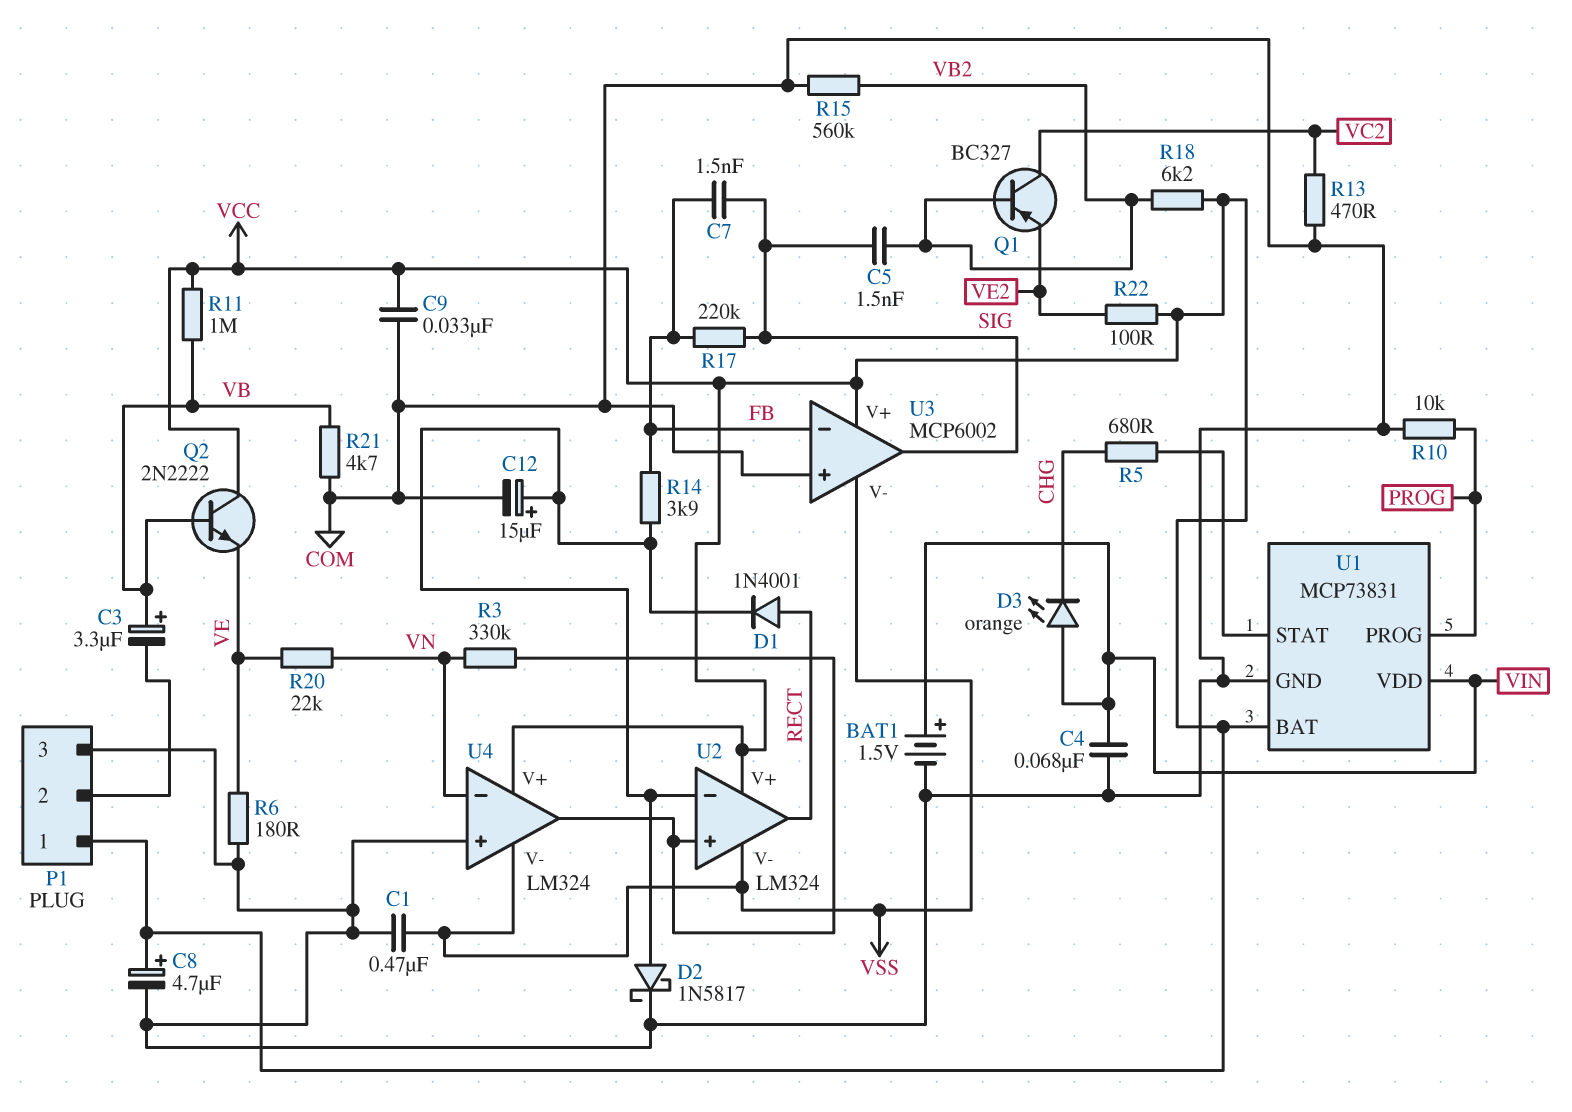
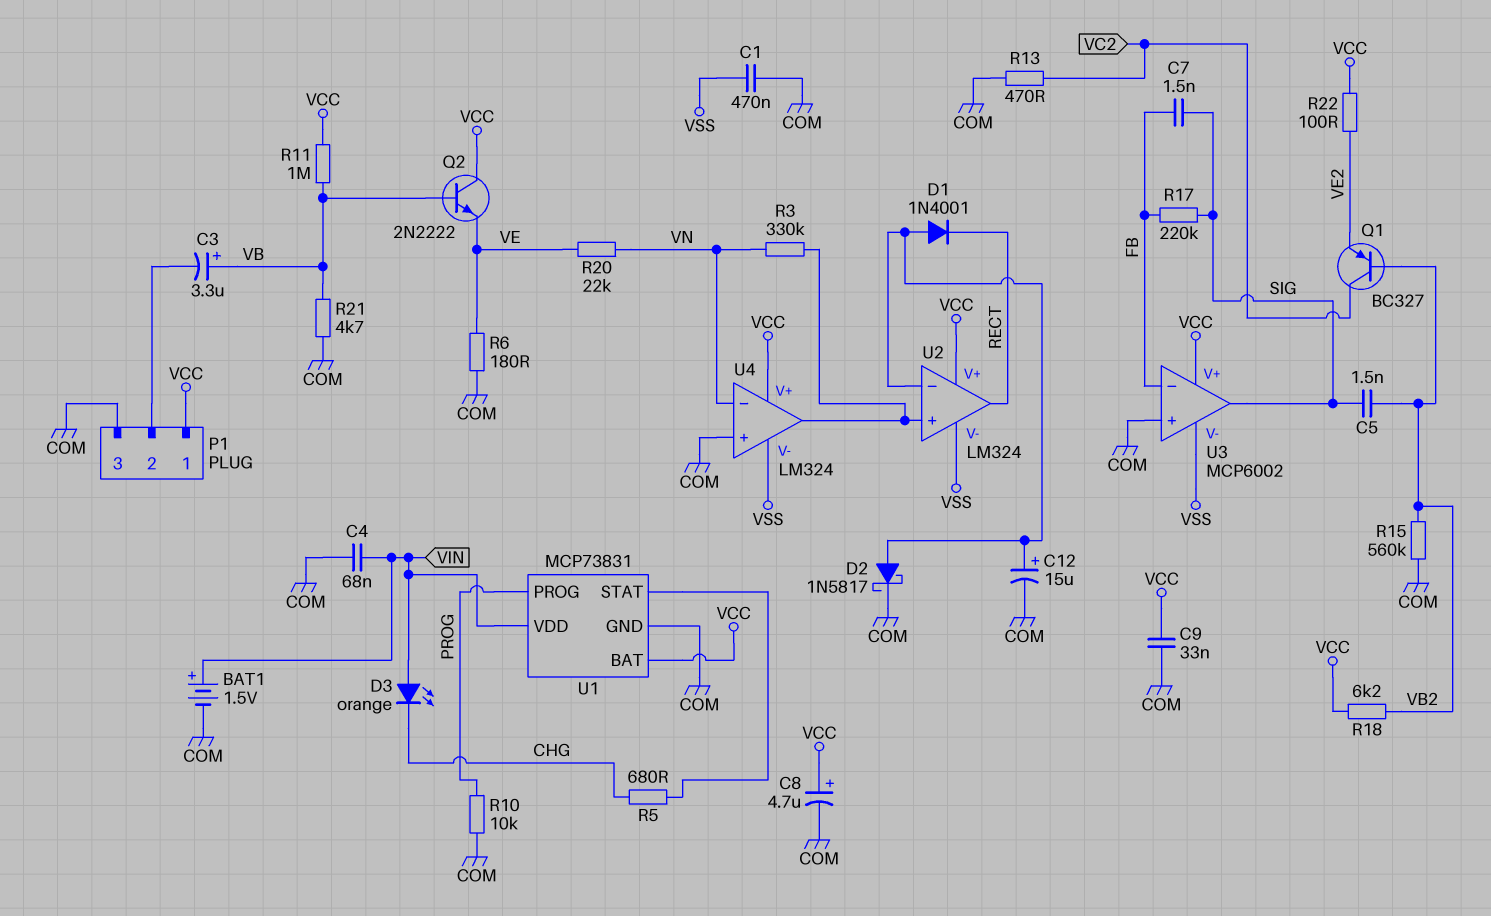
D1: diode 1N4001 (A RECT, K U2/in-) -> diode 1N4001 (A U2/in-, K RECT)
R14: 3.9k (FB, U2/in-) -> none

